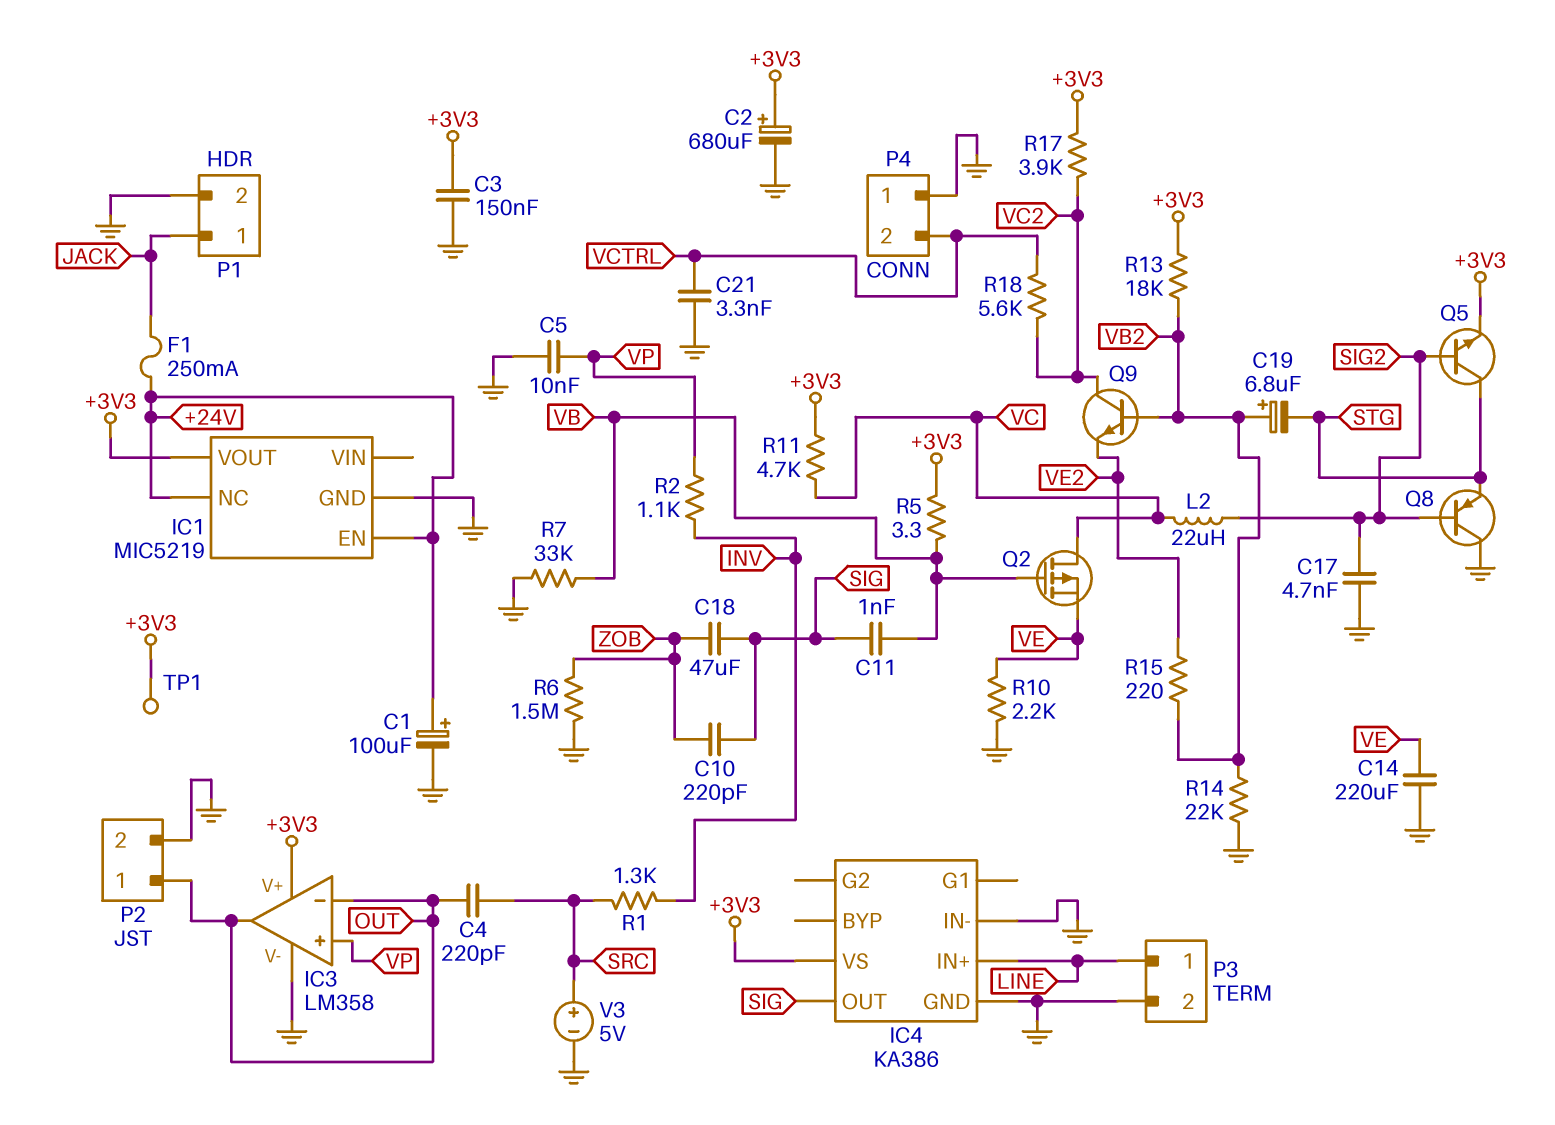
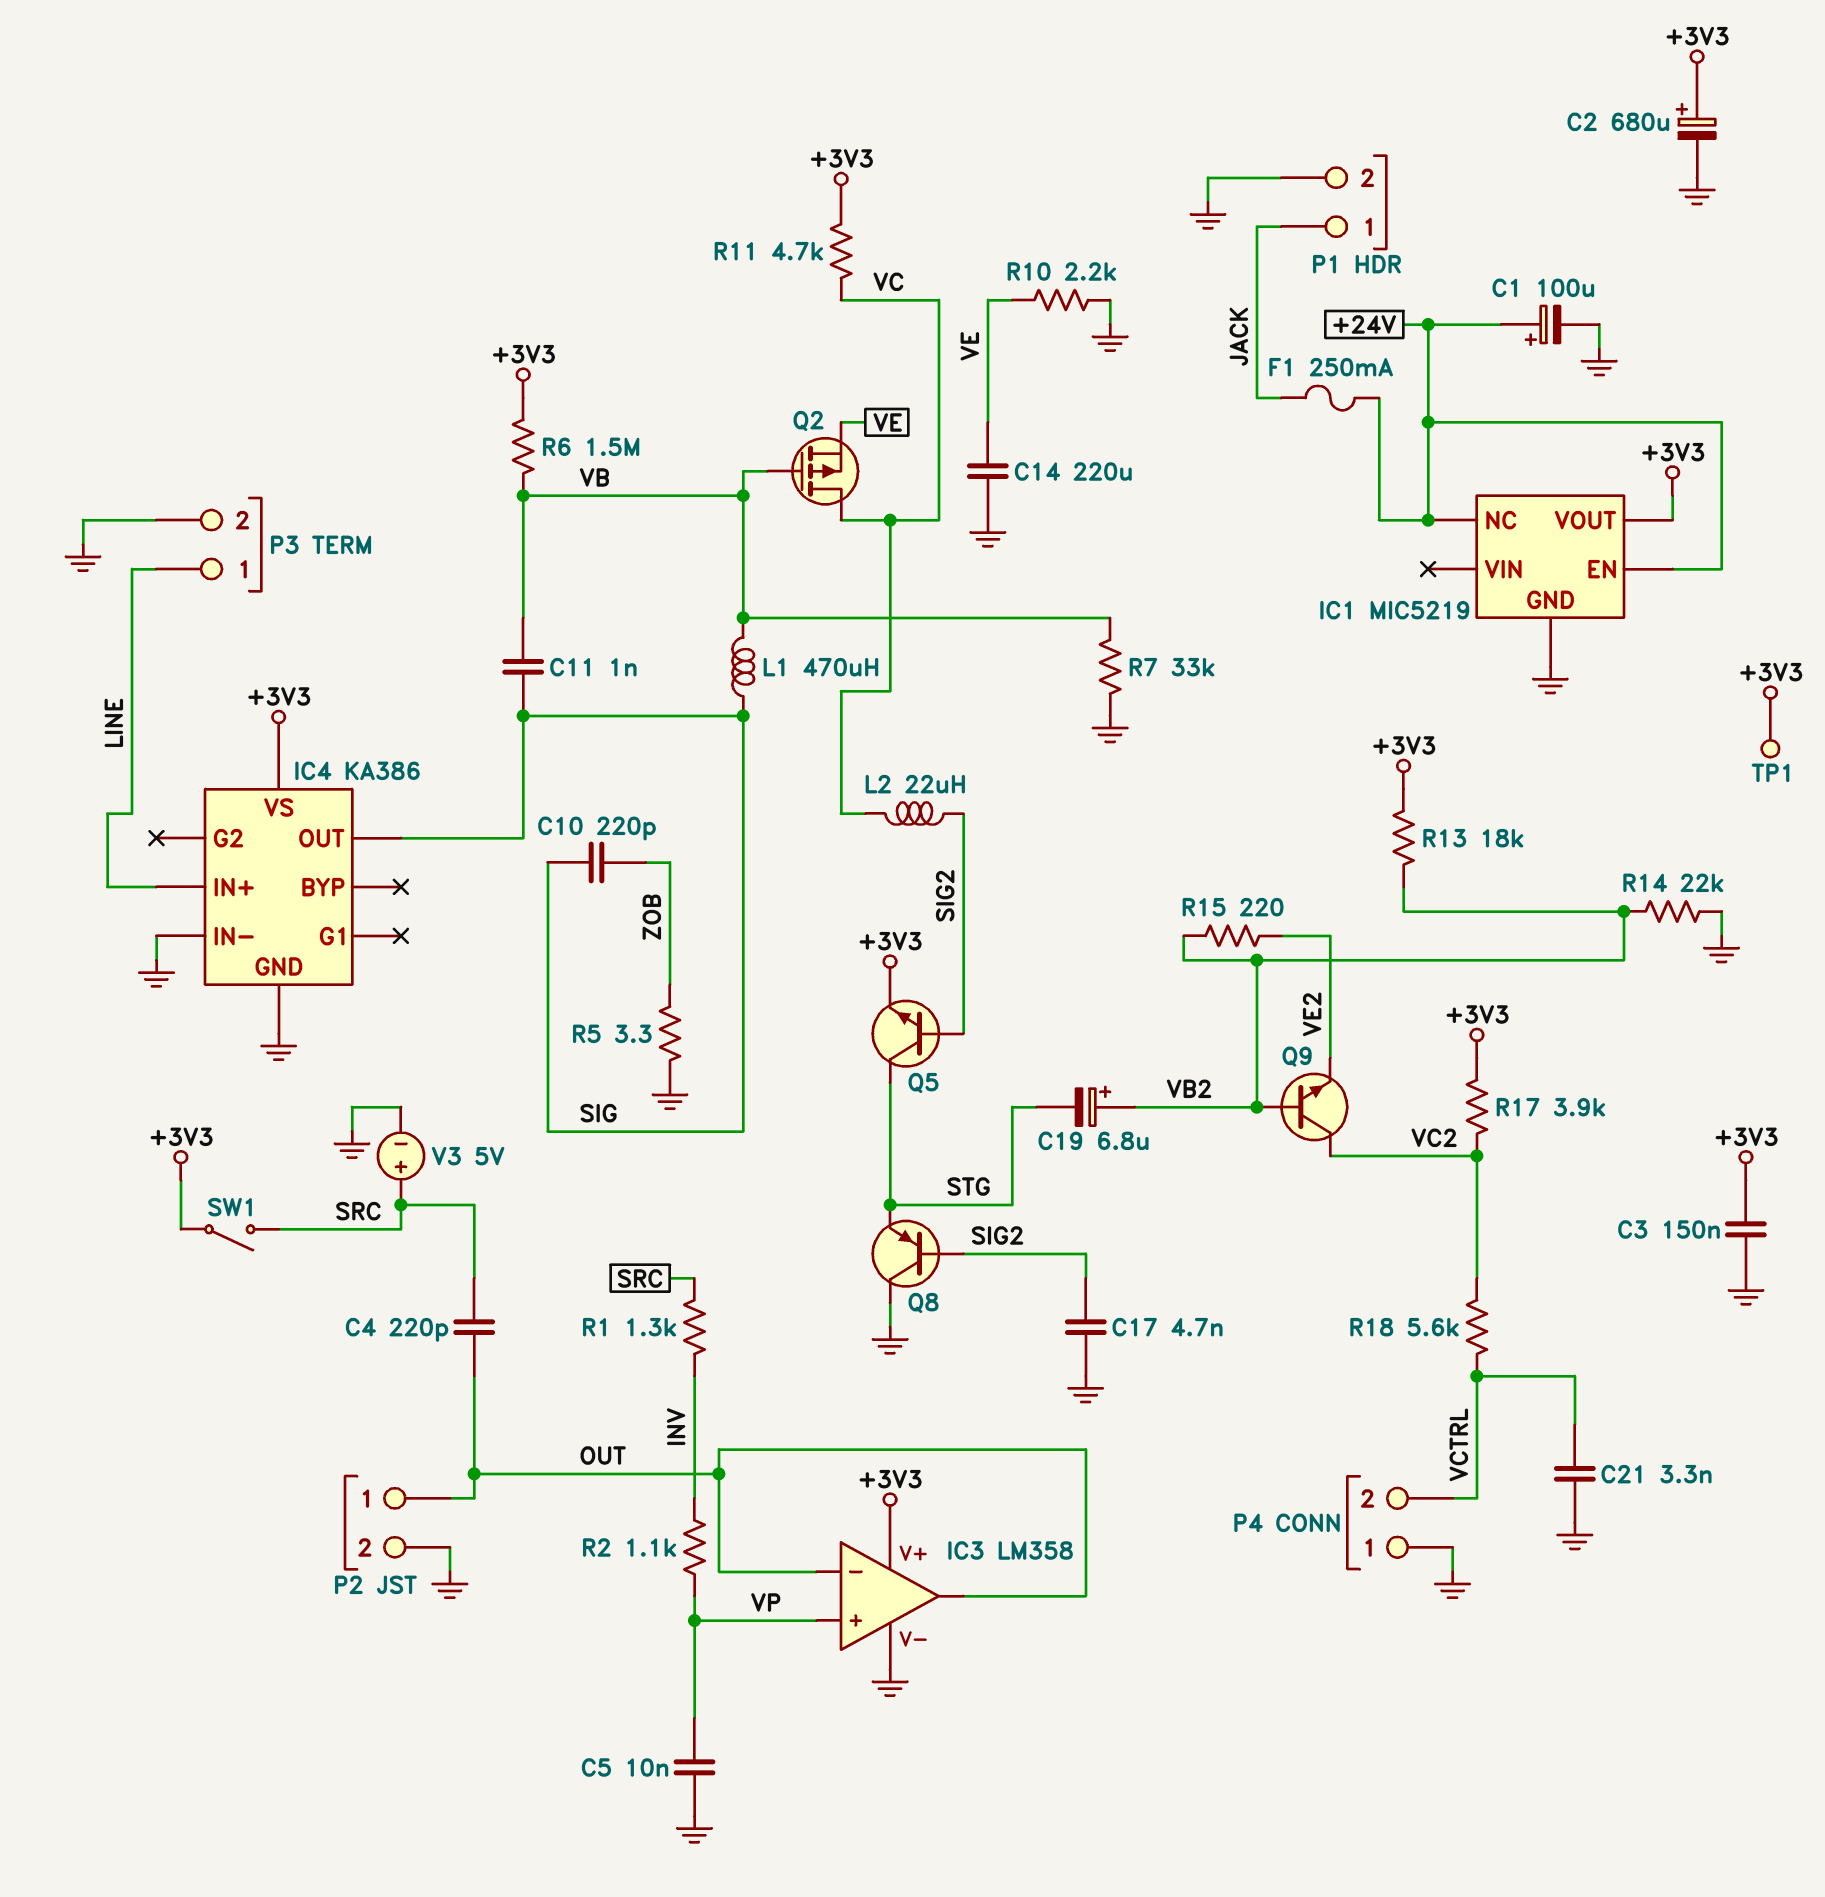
C18: 47uF (SIG, ZOB) -> none
L1: none -> 470uH (SIG, VB)
R5: 3.3 (+3V3, VB) -> 3.3 (GND, ZOB)
R6: 1.5M (GND, ZOB) -> 1.5M (+3V3, VB)
SW1: none -> switch (+3V3, SRC)

